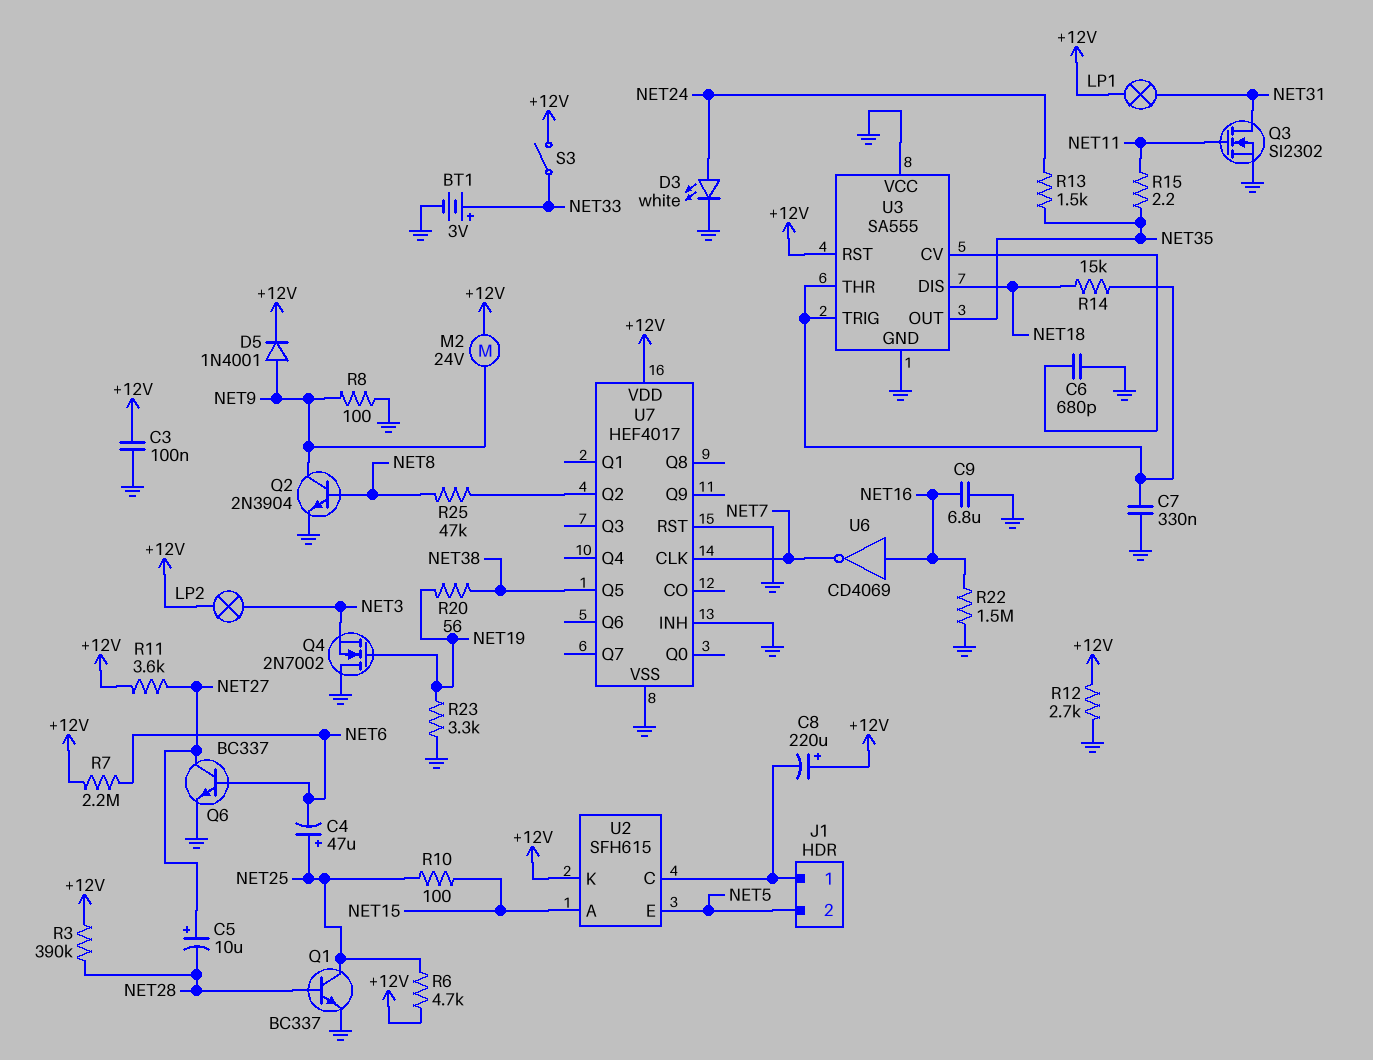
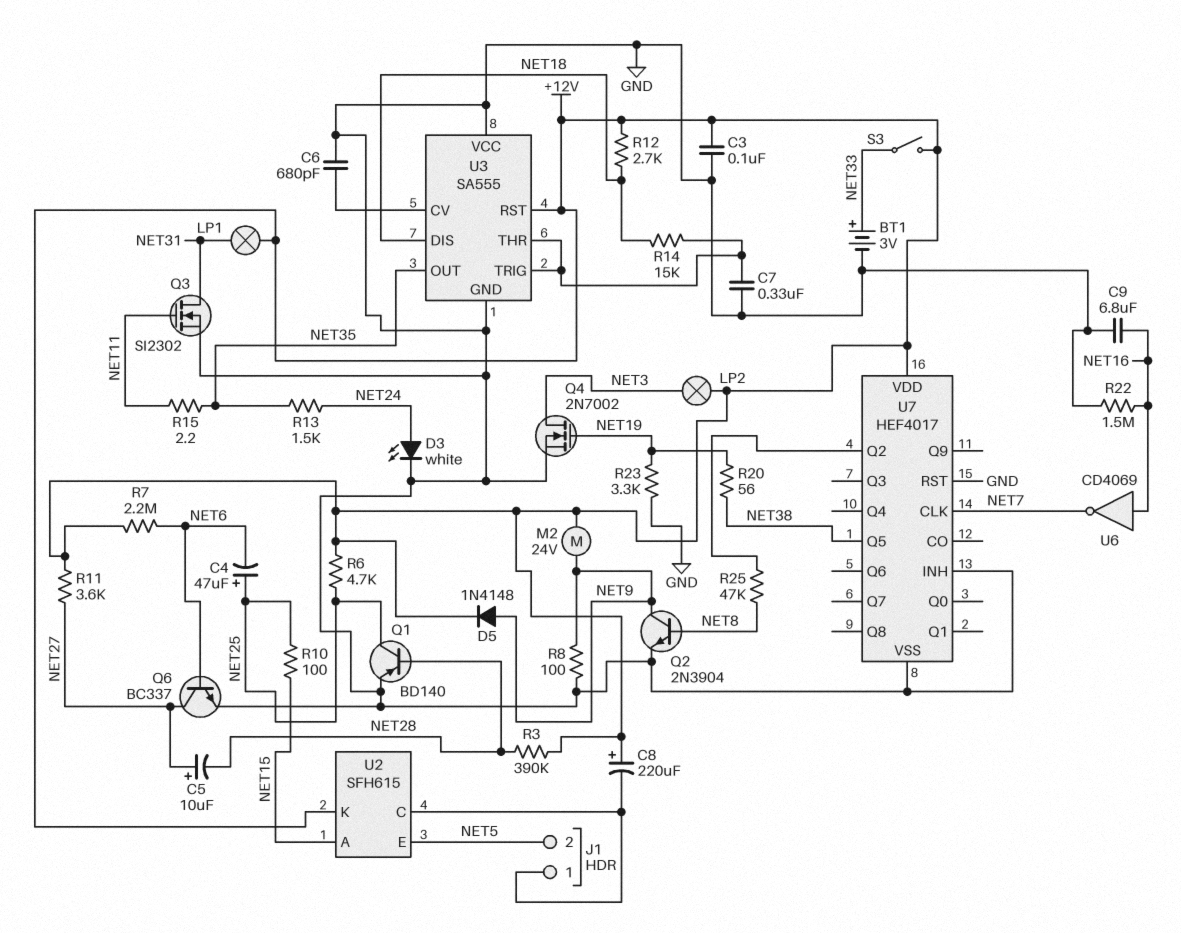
D5: diode 1N4001 (A NET9, K +12V) -> diode 1N4148 (A NET9, K +12V)
Q1: NPN BC337 (B NET28, C NET25, E GND) -> PNP BD140 (B NET28, C NET25, E GND)
Q4: NMOS 2N7002 (G NET19, D GND, S NET3) -> NMOS 2N7002 (G NET19, D NET3, S GND)
R12: 2.7k (+12V, GND) -> 2.7k (+12V, NET18)

